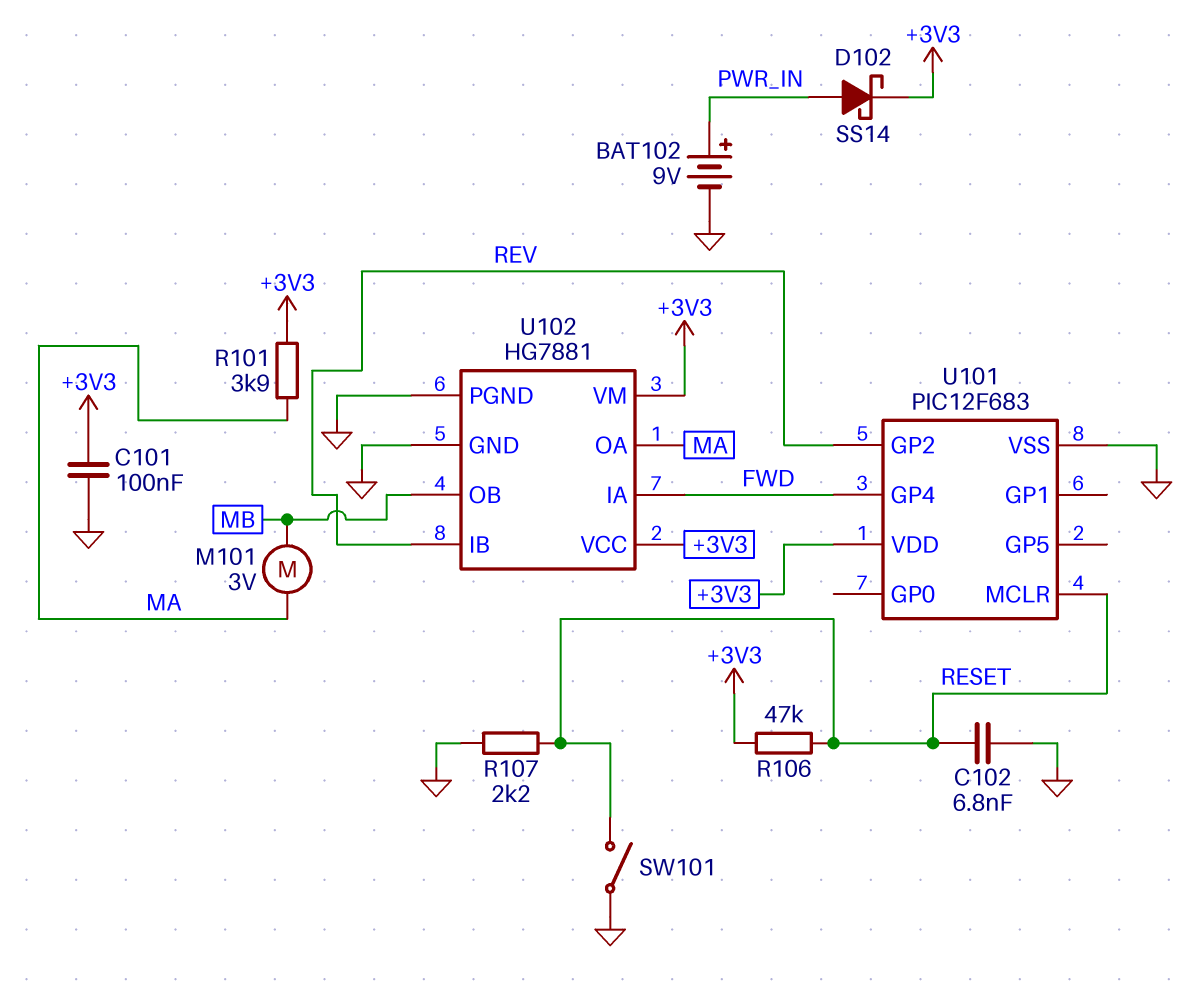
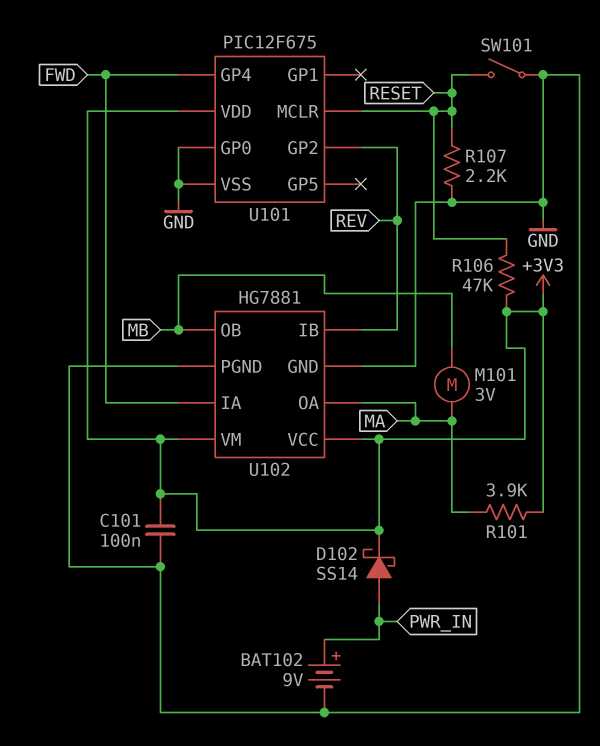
C102: 6.8nF (GND, RESET) -> none
U101: PIC12F683 -> PIC12F675
U101 pin GP0: none -> GND

